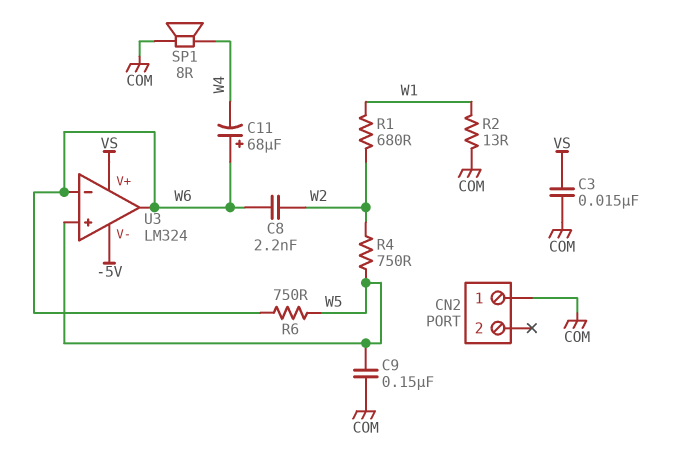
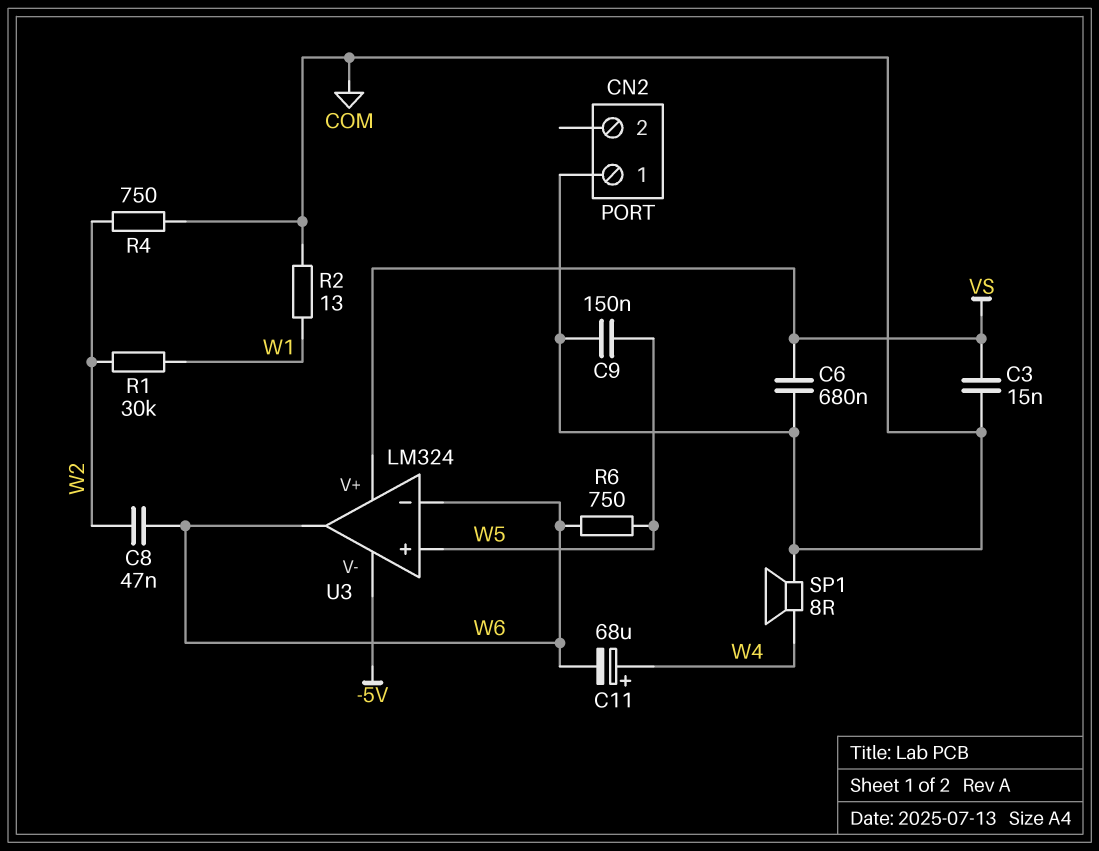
C6: none -> 680nF (COM, VS)
C8: 2.2nF (W2, W6) -> 47nF (W2, W6)
C11: 68uF (plus W6, minus W4) -> 68uF (plus W4, minus W6)
R1: 680 (W1, W2) -> 30k (W1, W2)
R4: 750 (W2, W5) -> 750 (COM, W2)

